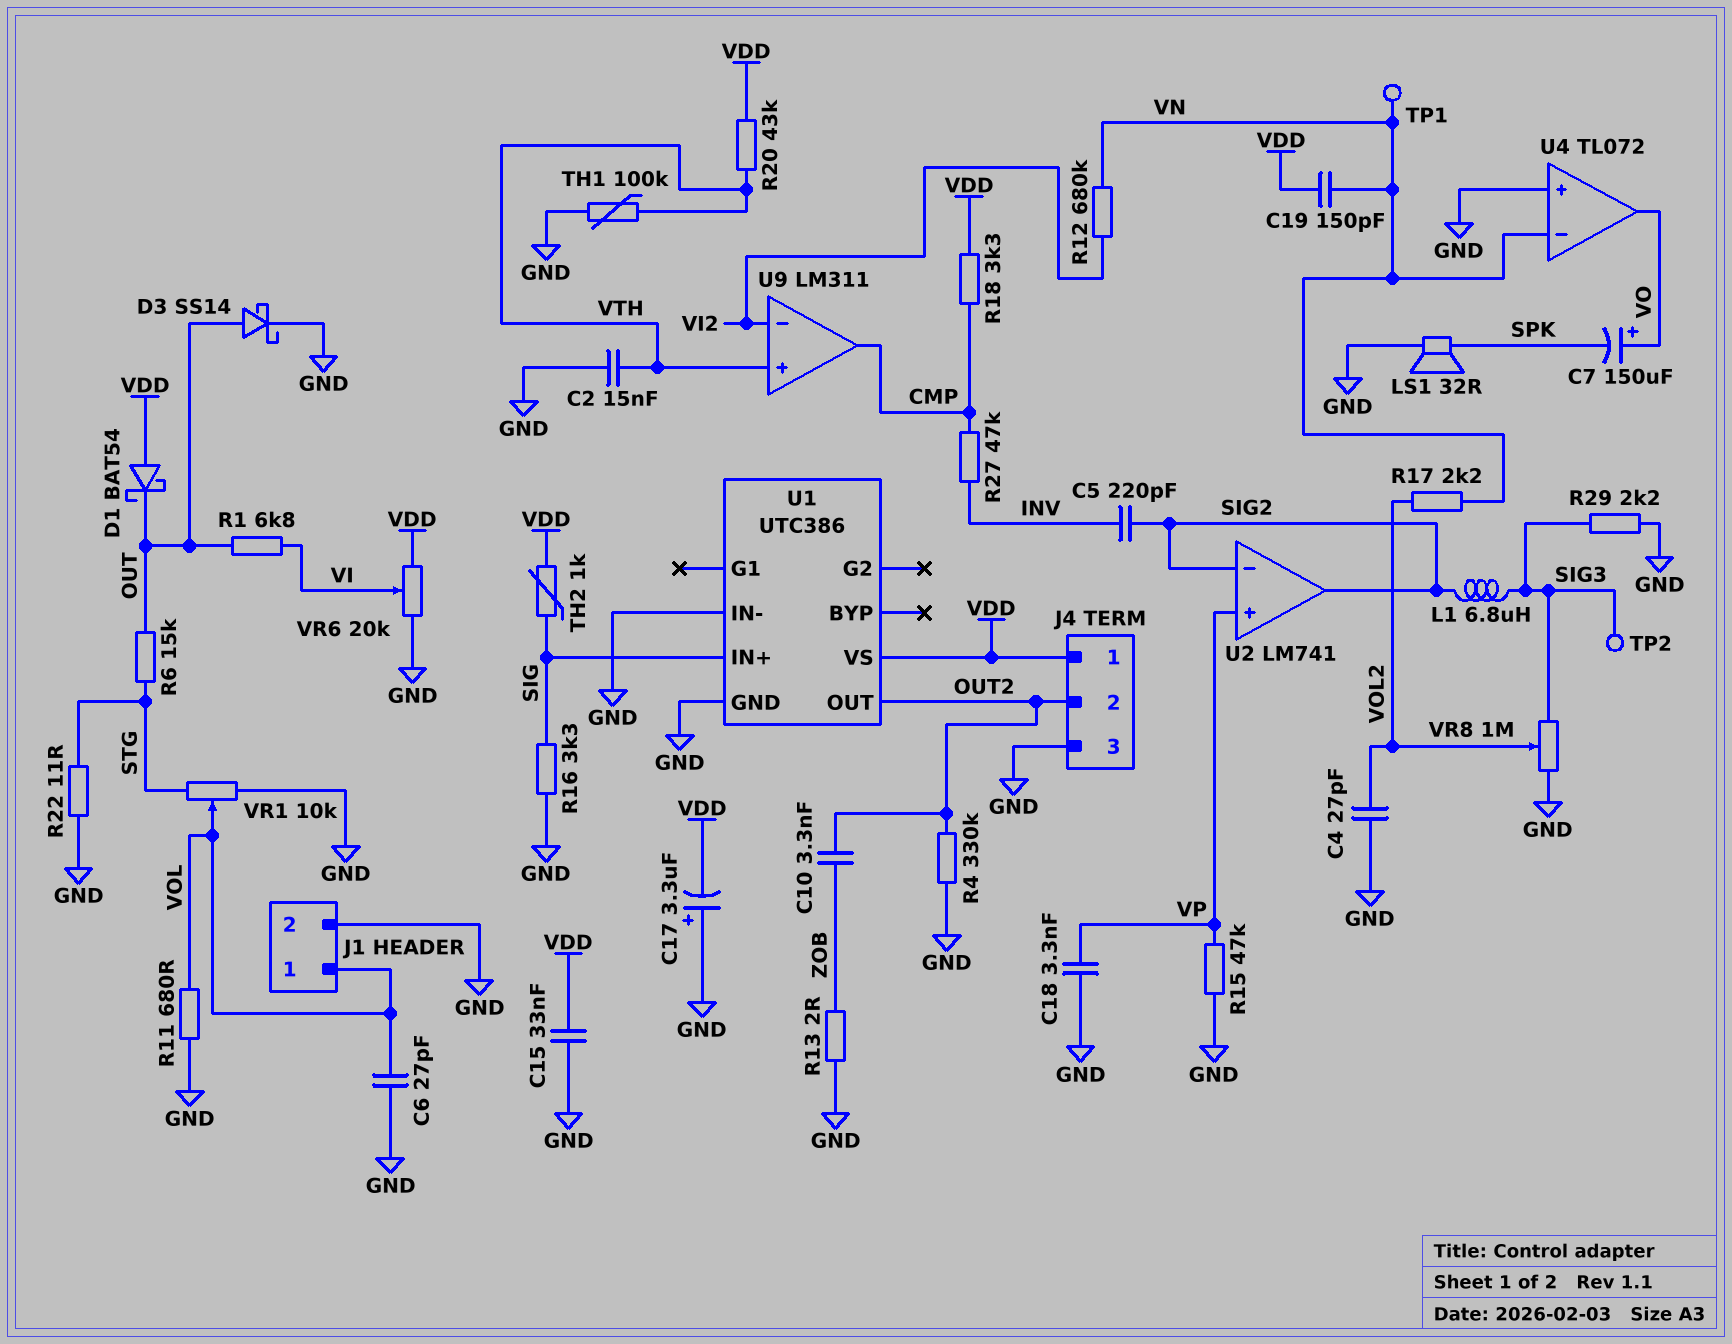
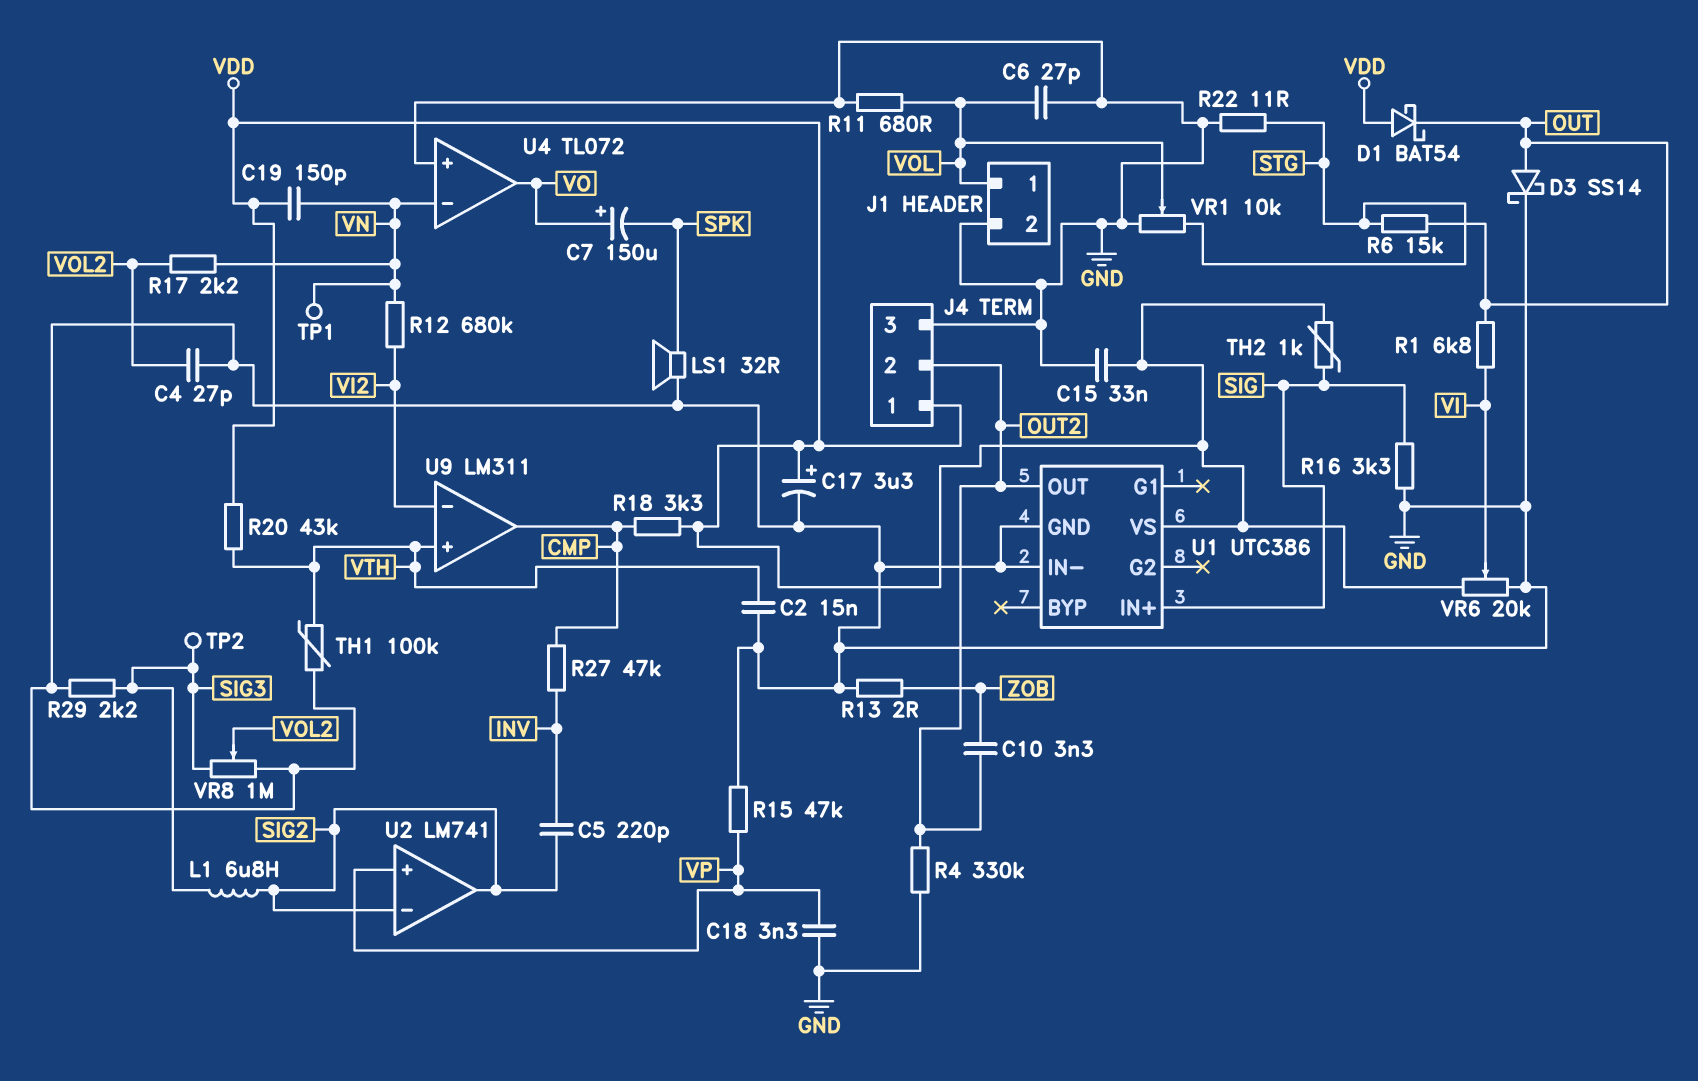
C17: 3.3uF (plus GND, minus VDD) -> 3.3uF (plus VDD, minus GND)

